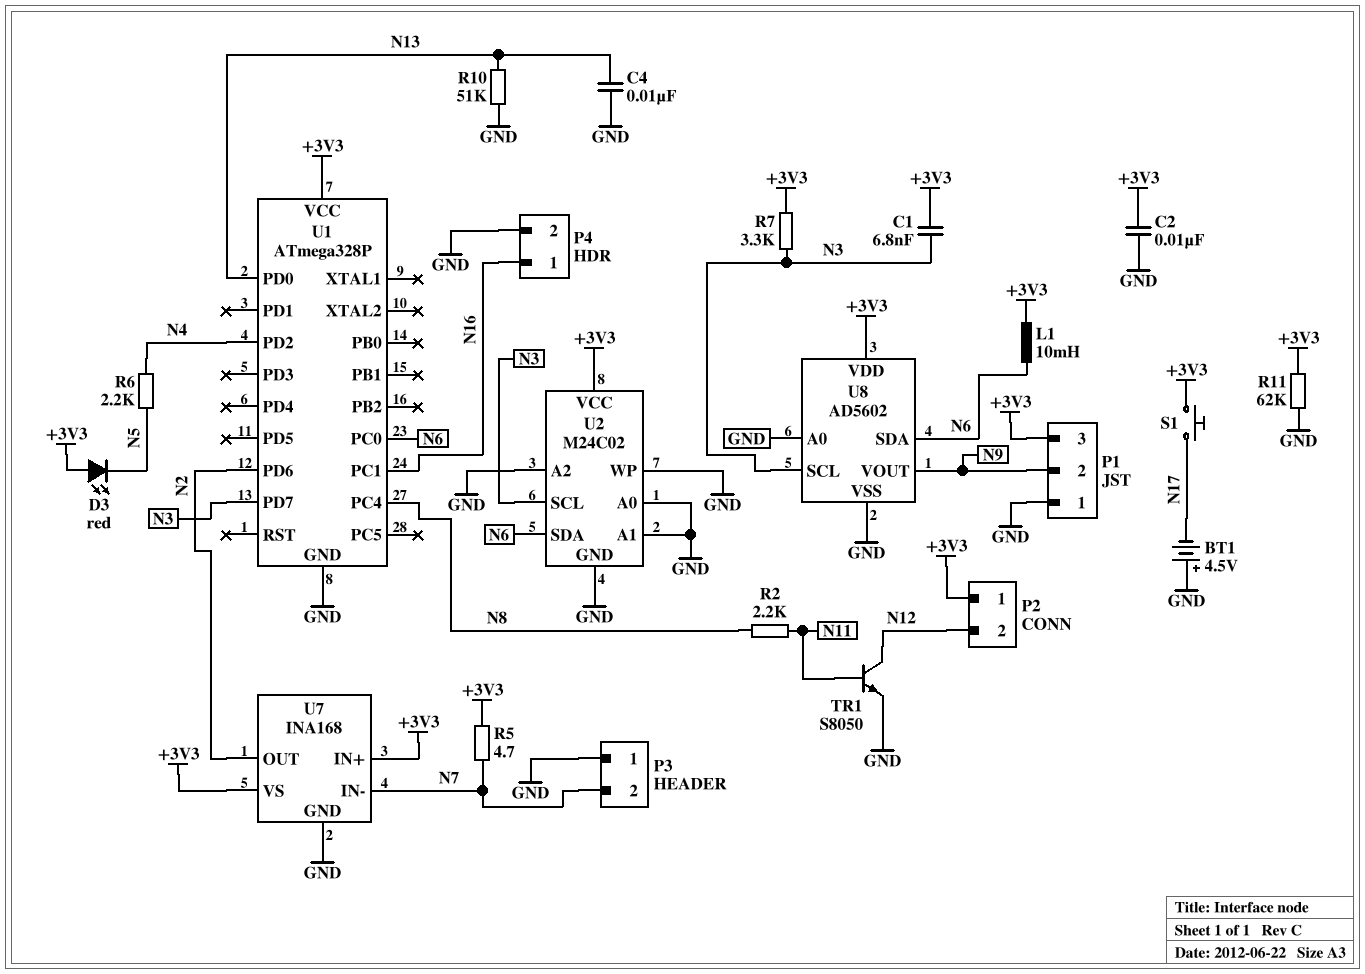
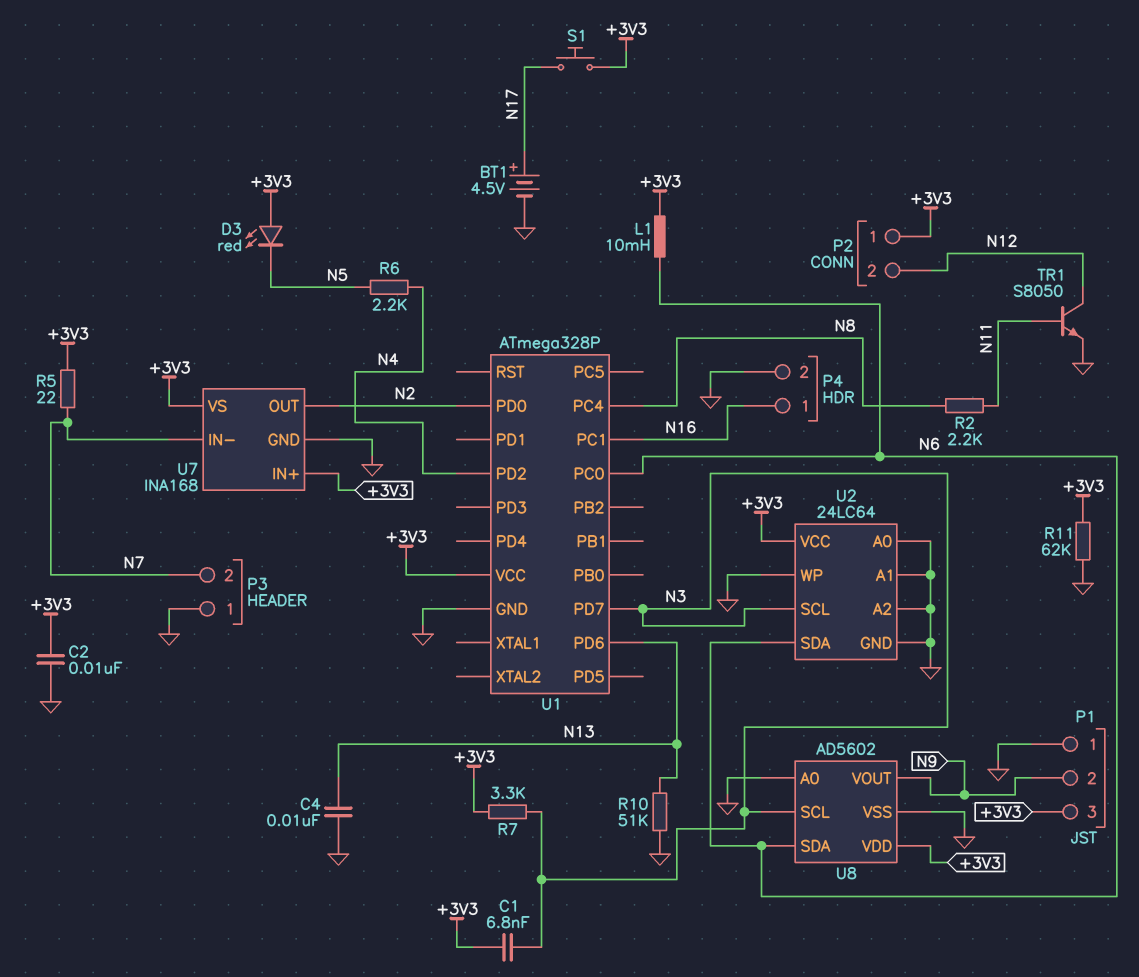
BT1: 4.5V (plus GND, minus N17) -> 4.5V (plus N17, minus GND)
R5: 4.7 (+3V3, N7) -> 22 (+3V3, N7)
U1 pin PD0: N13 -> N2
U1 pin PD6: N2 -> N13
U2: M24C02 -> 24LC64

